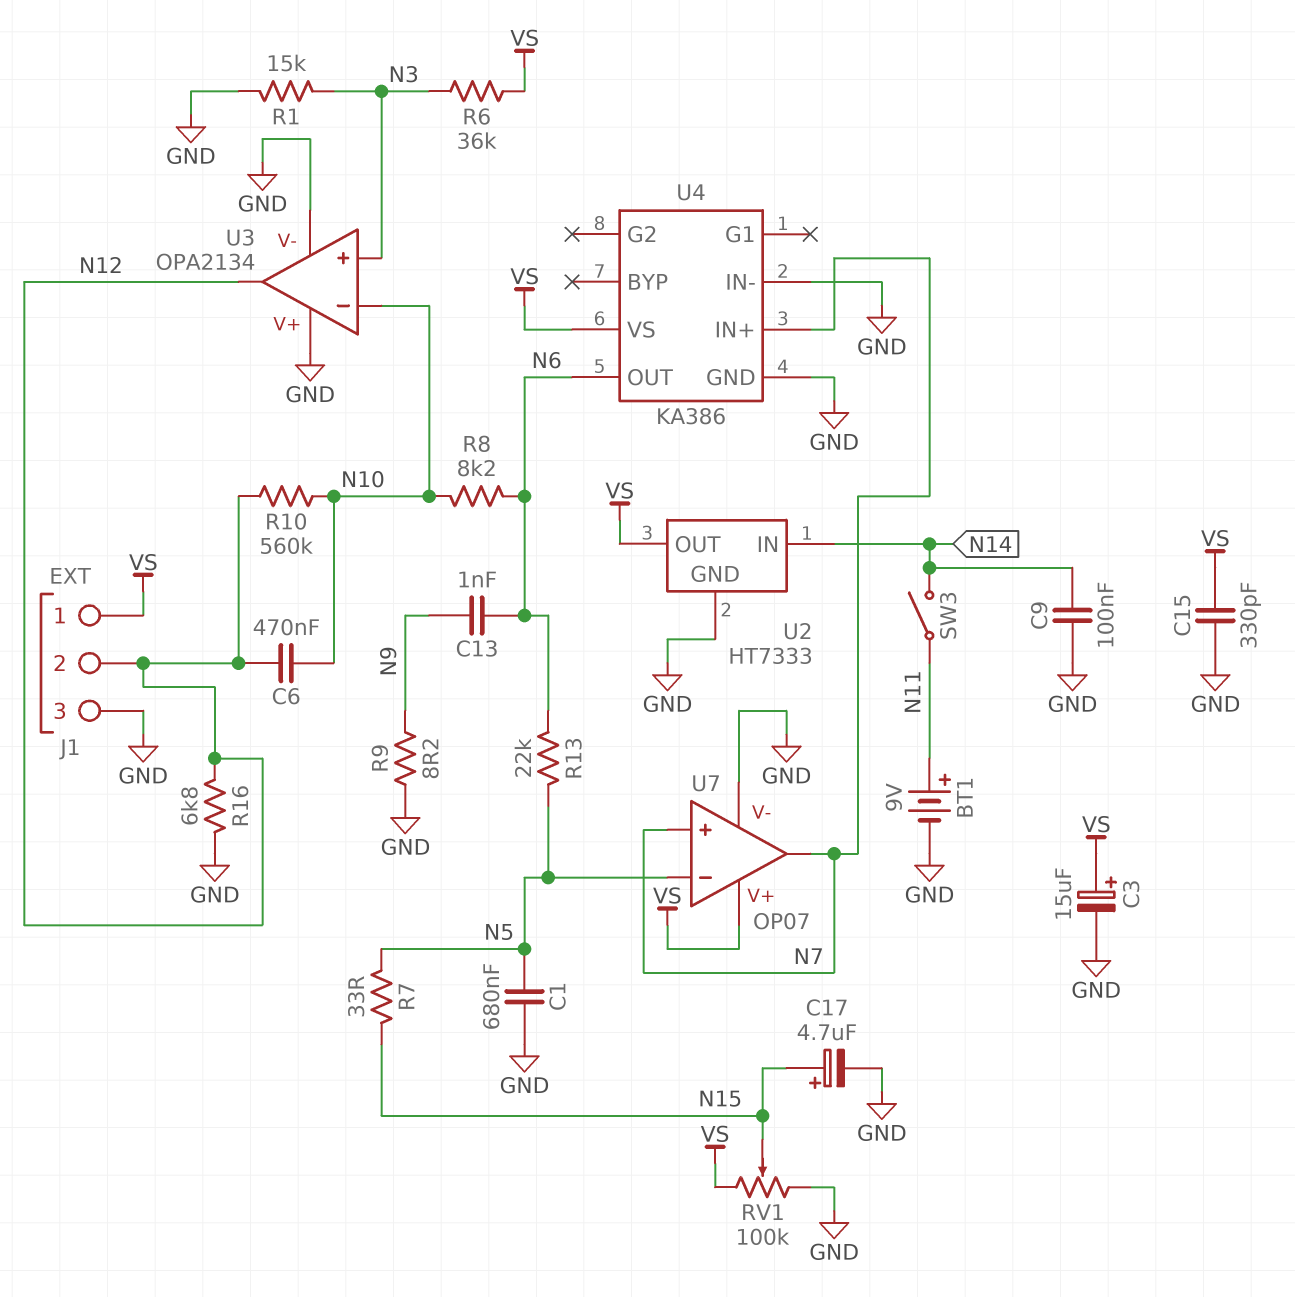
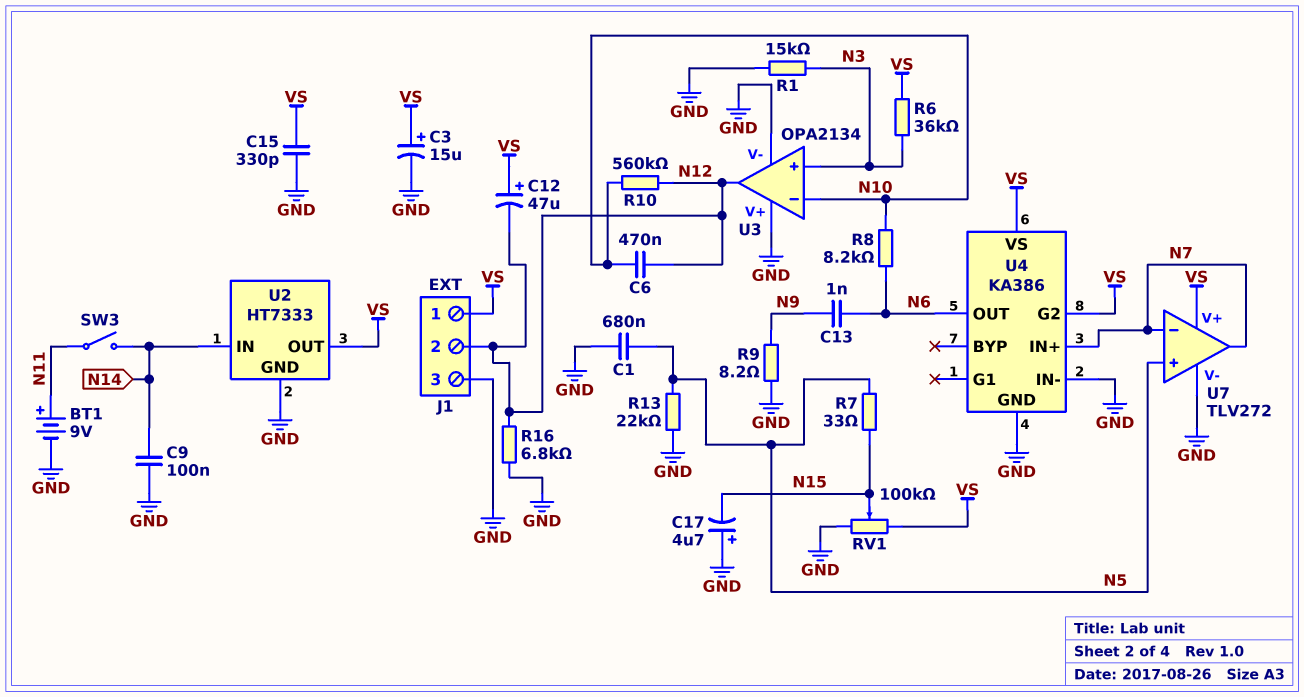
C12: none -> 47uF (plus VS, minus N12)
C17: 4.7uF (plus N15, minus GND) -> 4.7uF (plus GND, minus N15)
R13: 22k (N5, N6) -> 22k (GND, N5)
U4 pin G2: none -> VS
U7: OP07 -> TLV272
U7 pin in+: N7 -> N5
U7 pin in-: N5 -> N7

